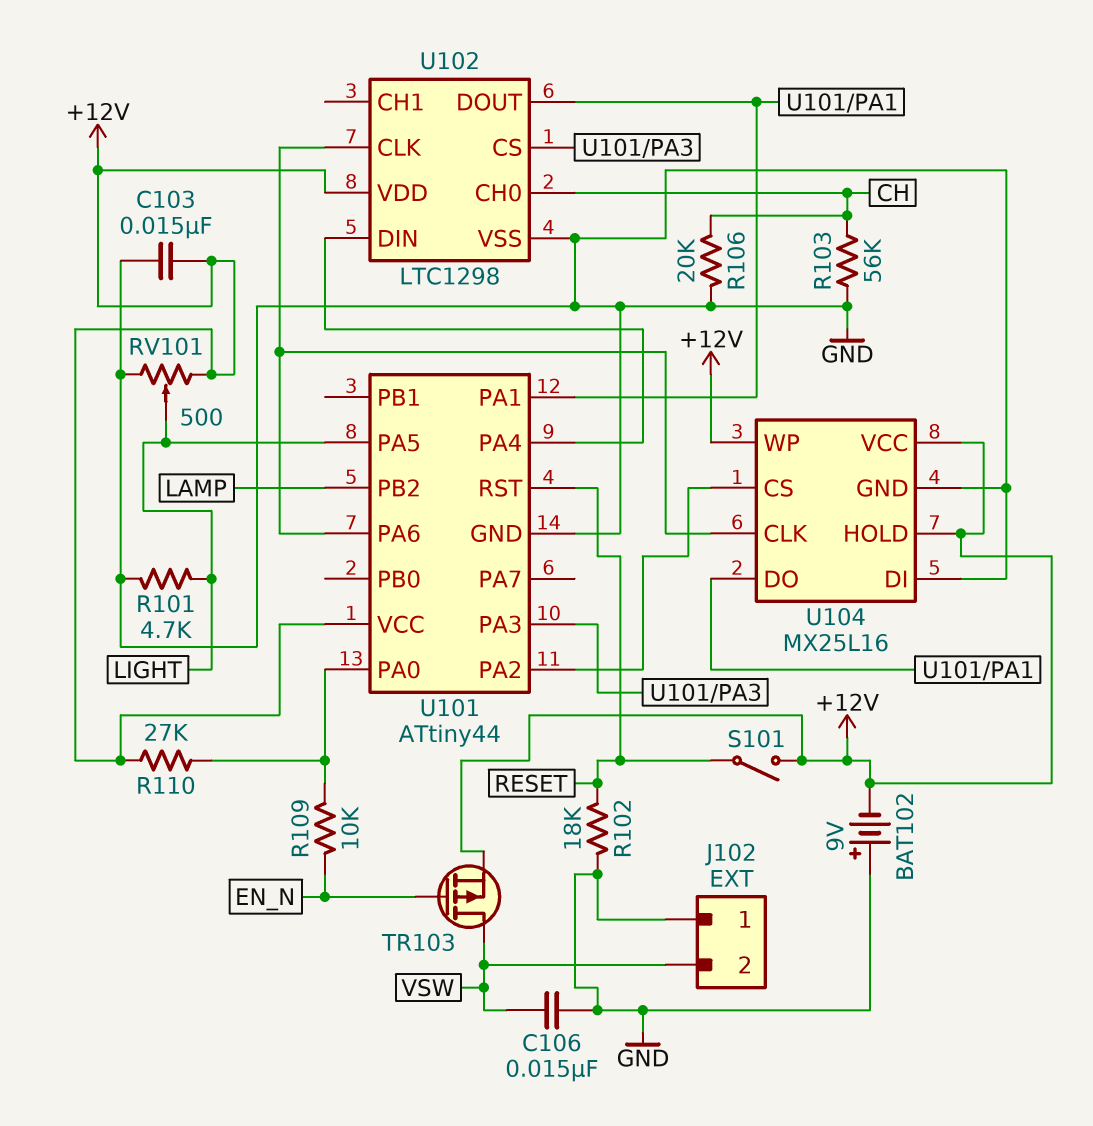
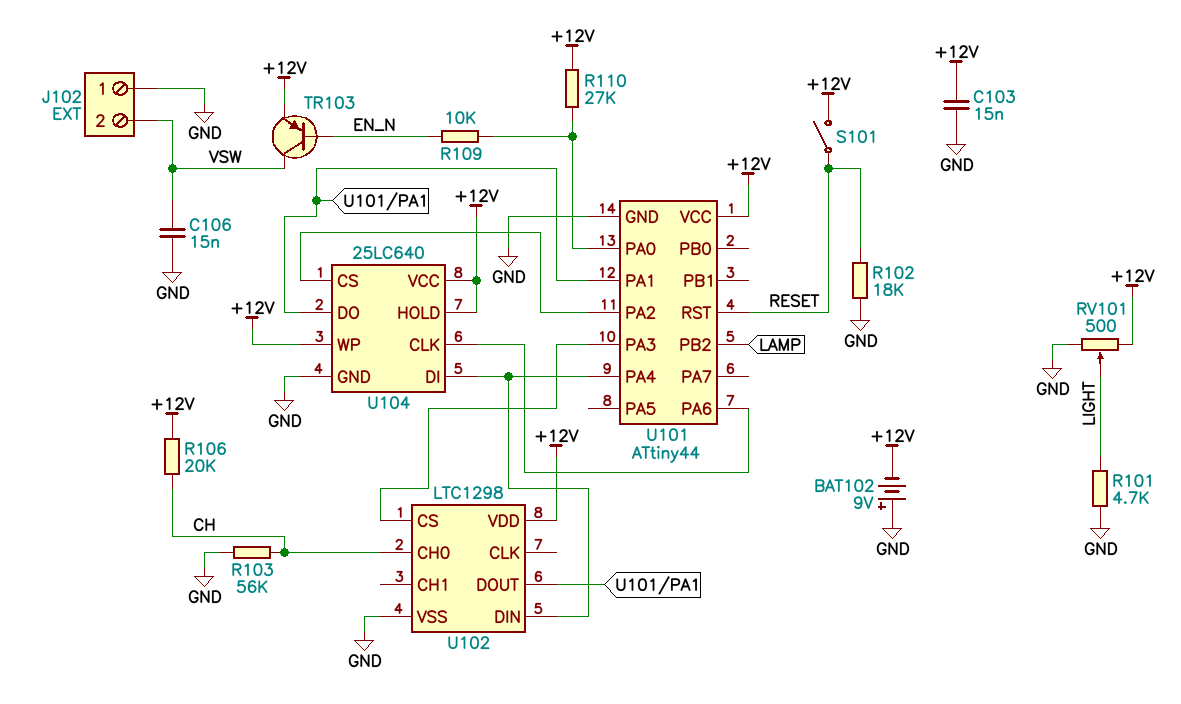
R106: 20k (CH, GND) -> 20k (+12V, CH)
TR103: PMOS (G EN_N, D VSW, S +12V) -> PNP (B EN_N, C VSW, E +12V)
U101 pin PA5: LIGHT -> none
U102 pin CLK: U101/PA6 -> none
U104: MX25L16 -> 25LC640
U104 pin DI: GND -> U101/PA4

